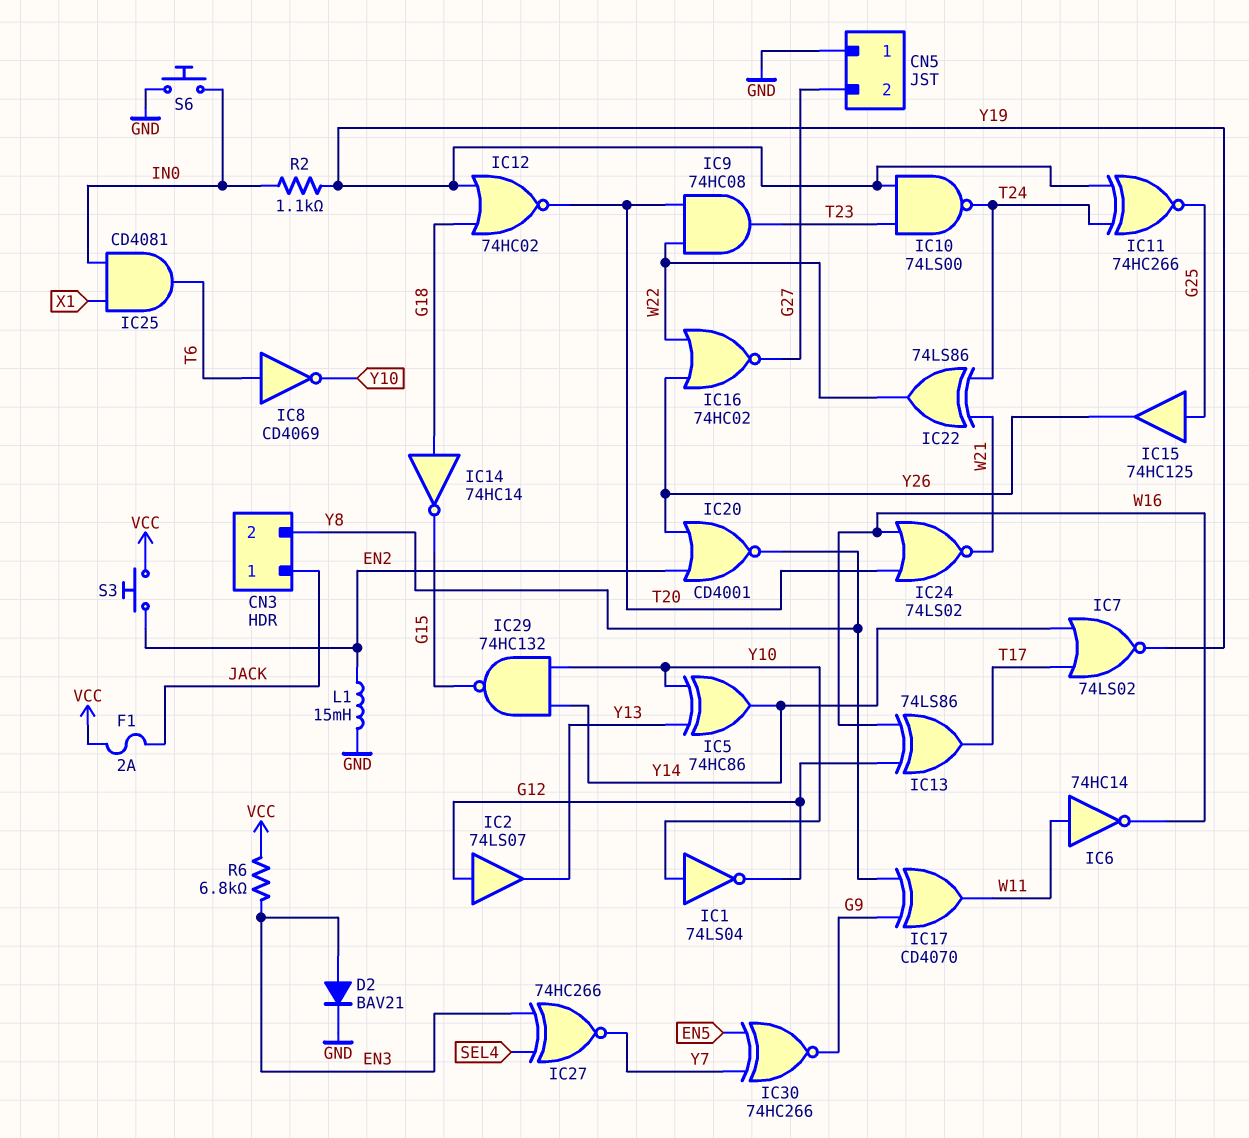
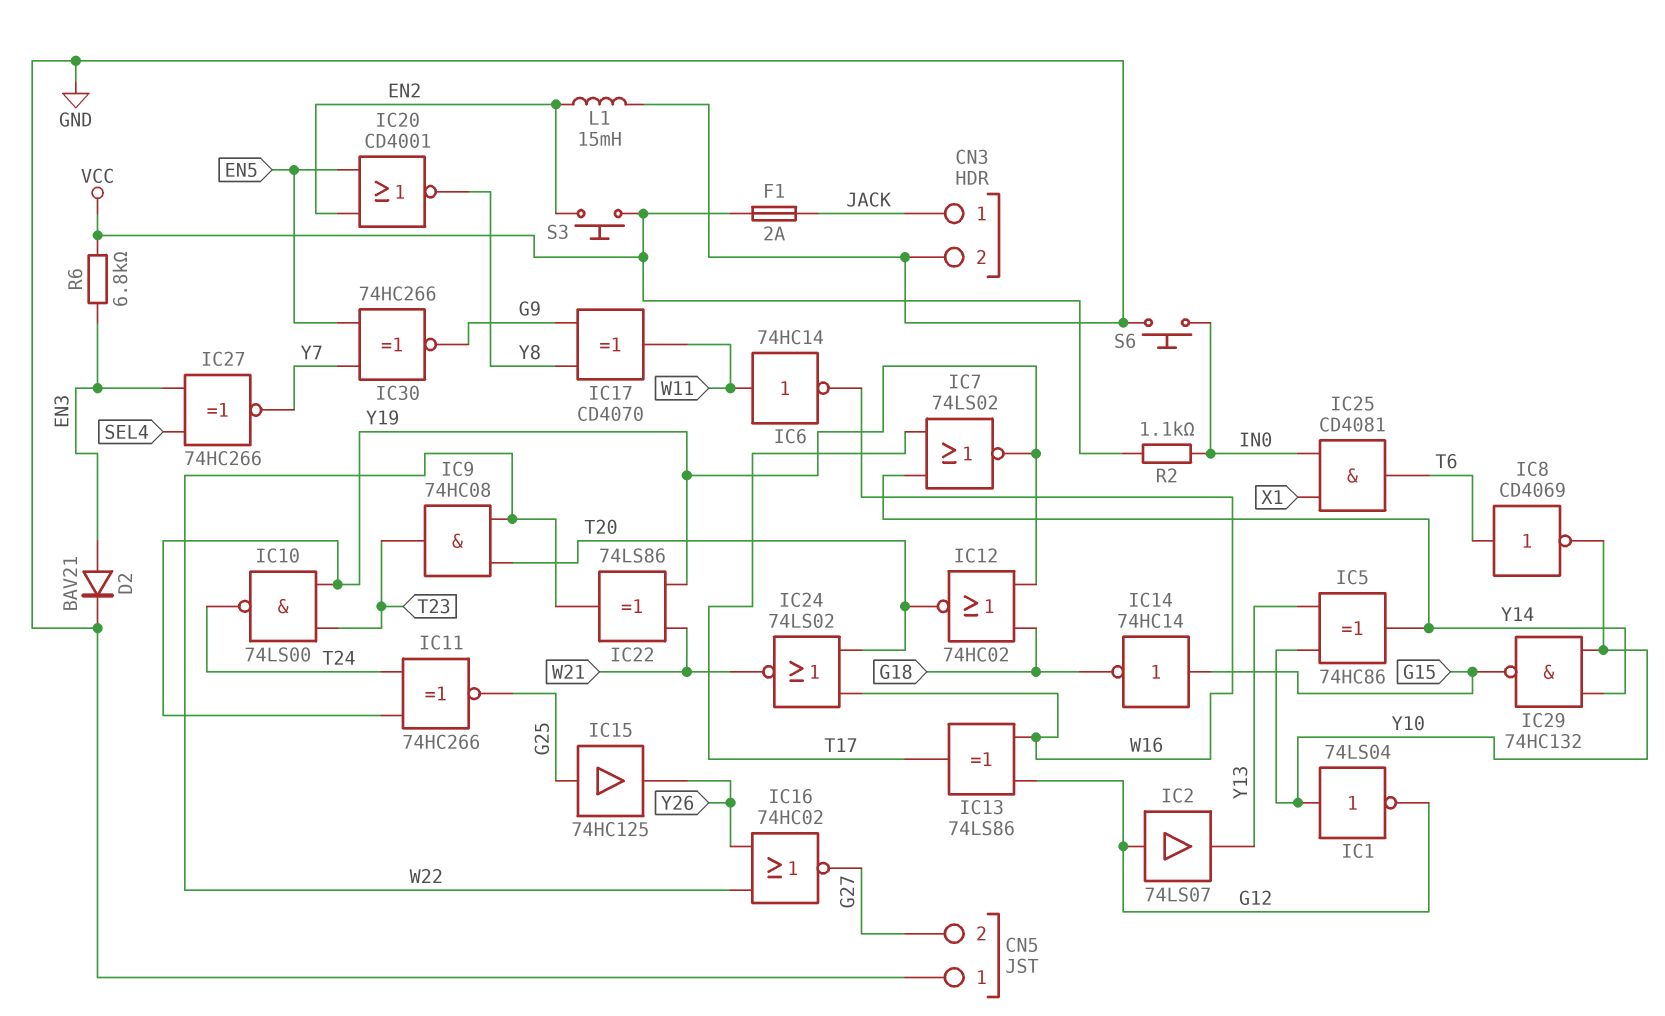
CN3 pin 2: Y8 -> GND
IC14: NOT 74HC14 (in G18, out G15) -> NOT 74HC14 (in G15, out G18)
IC20: NOR CD4001 (in EN2, in Y26, out Y8) -> NOR CD4001 (in EN2, in EN5, out Y8)
IC22: XOR 74LS86 (in T24, in W21, out W22) -> XOR 74LS86 (in W21, in Y19, out W22)
R2: 1.1k (IN0, Y19) -> 1.1k (IN0, VCC)

